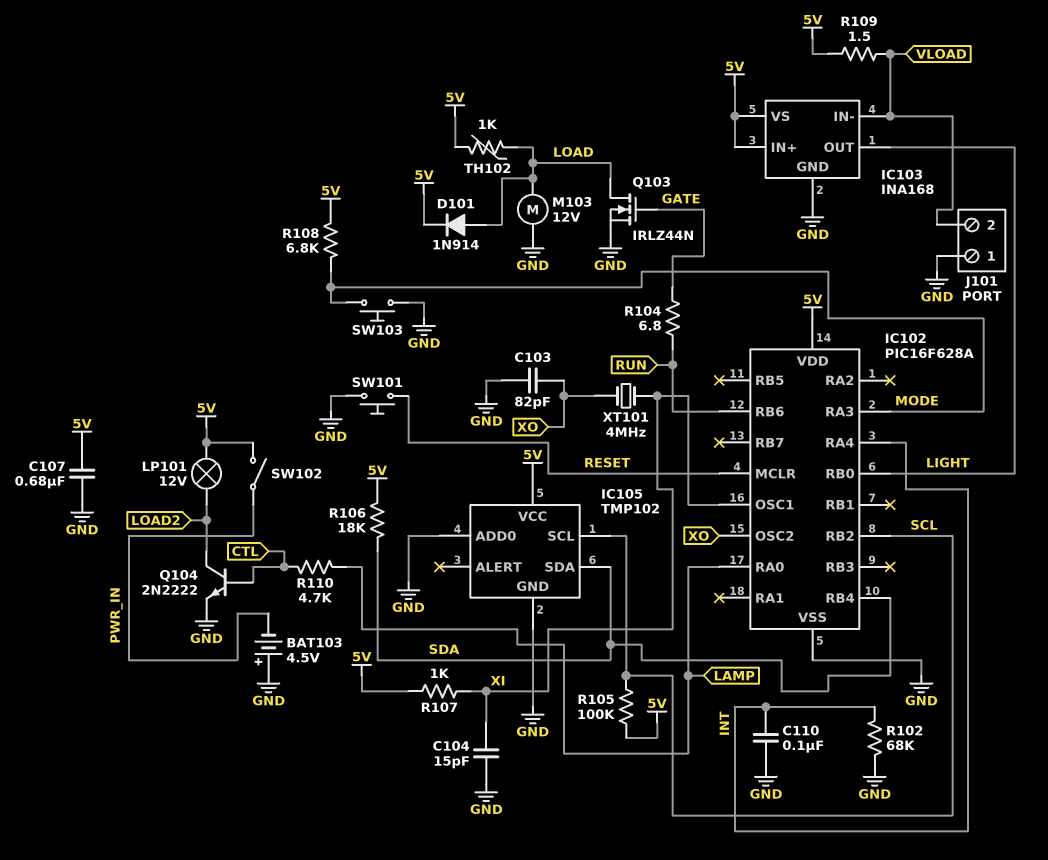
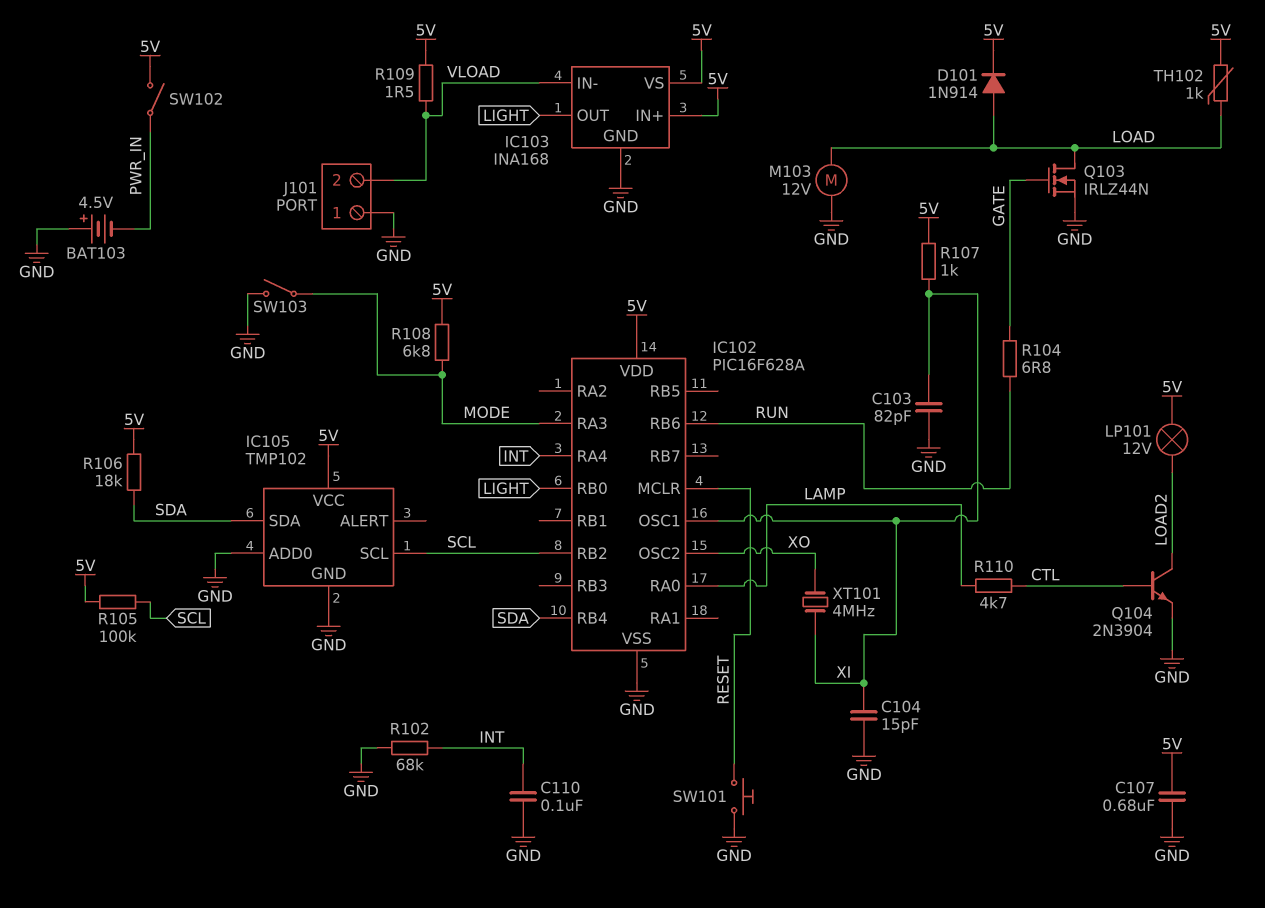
C103: 82pF (GND, XO) -> 82pF (GND, XI)
Q104: NPN 2N2222 (B CTL, C LOAD2, E GND) -> NPN 2N3904 (B CTL, C LOAD2, E GND)
SW103: button (GND, MODE) -> switch (GND, MODE)

